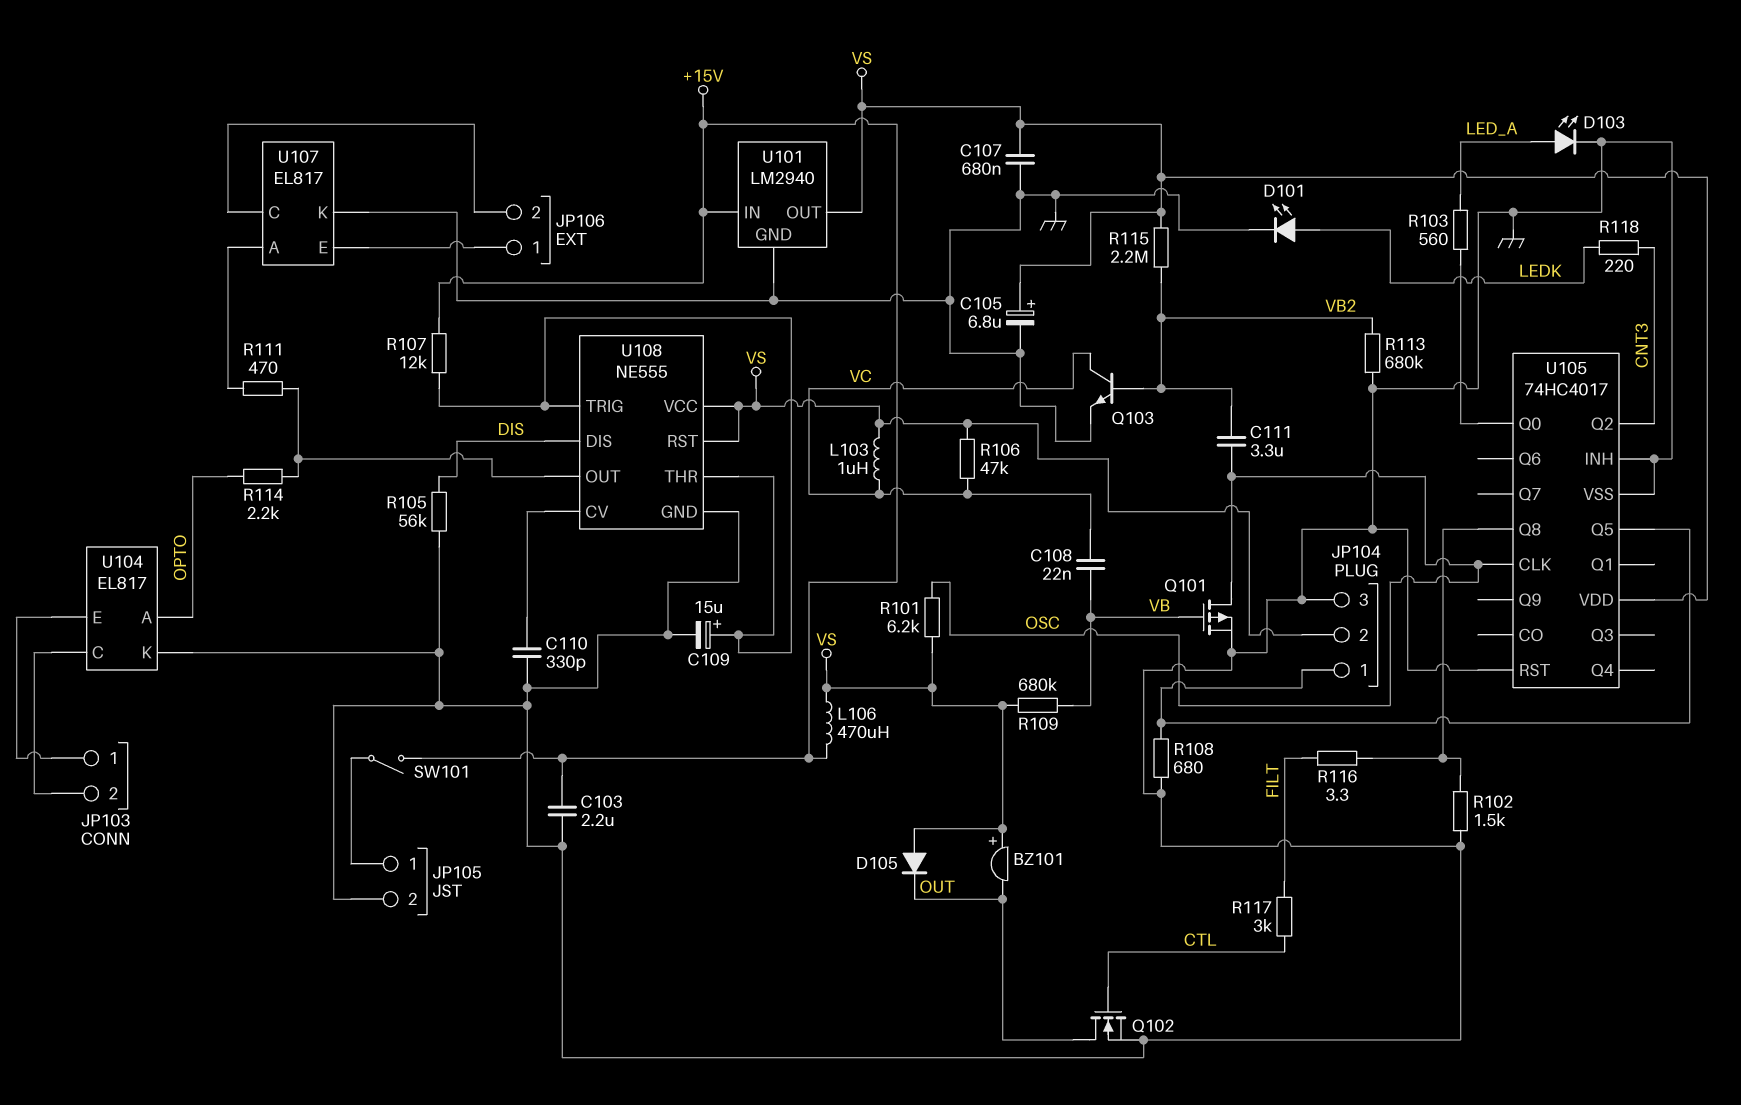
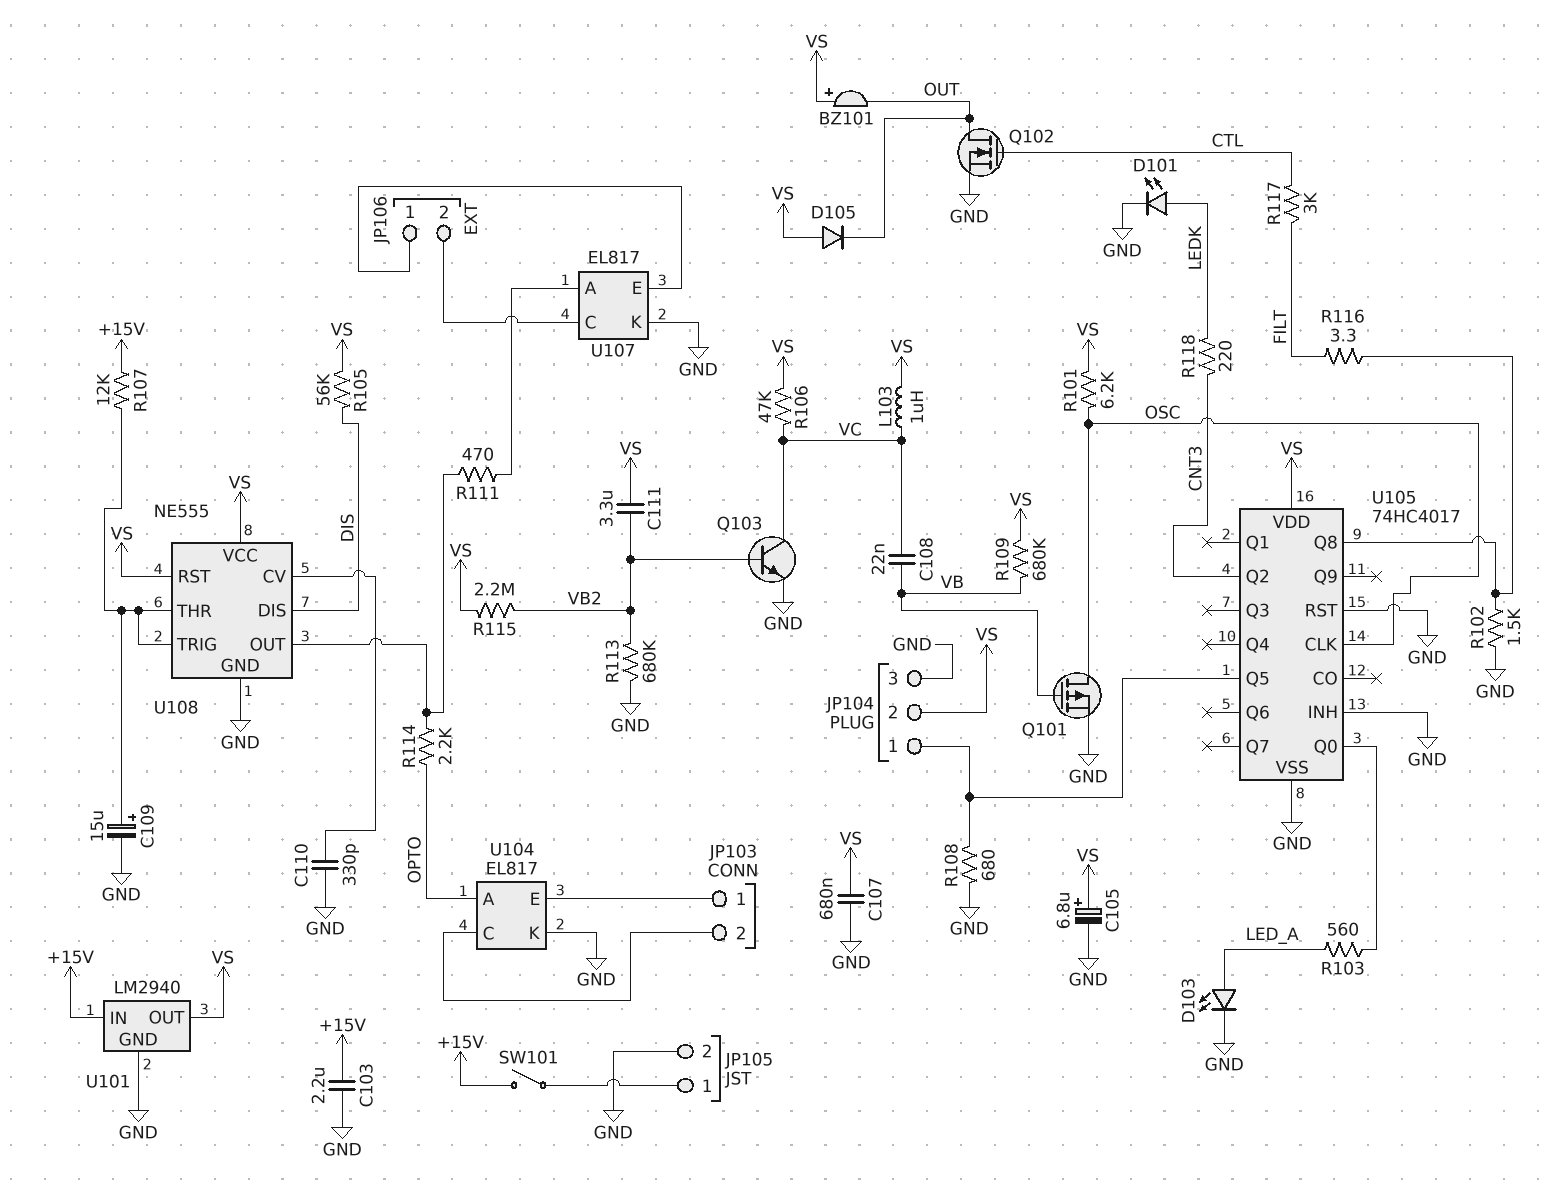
C111: 3.3uF (OSC, VB2) -> 3.3uF (VB2, VS)
L106: 470uH (+15V, VS) -> none
R105: 56k (DIS, GND) -> 56k (DIS, VS)

